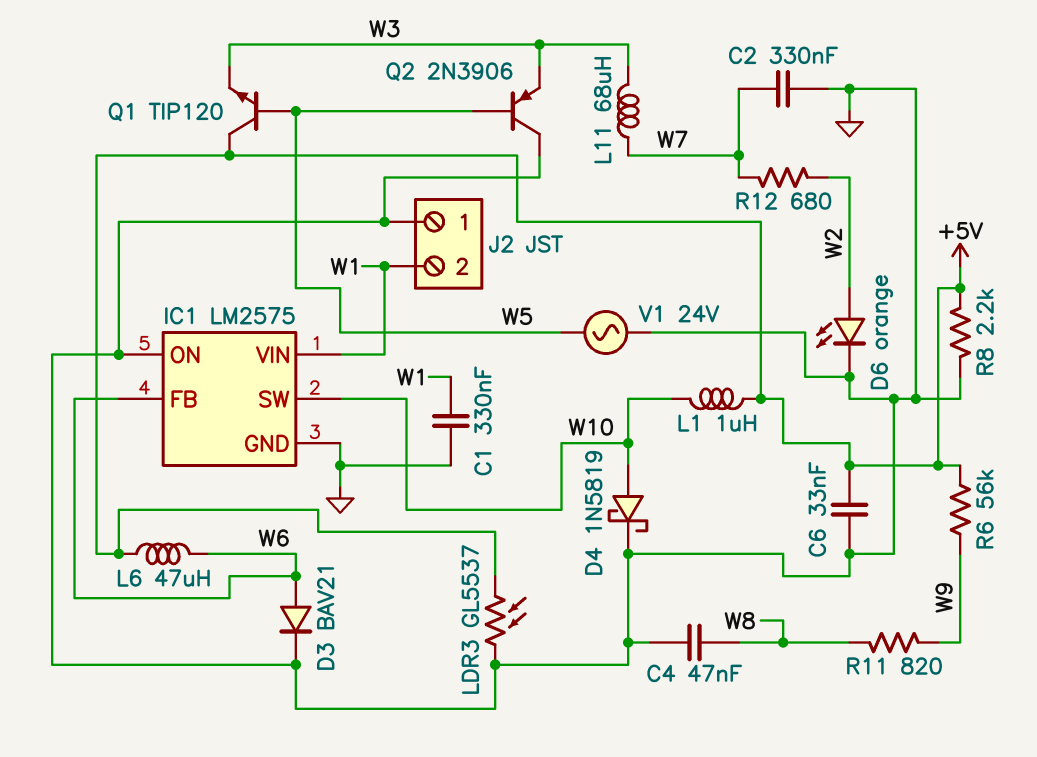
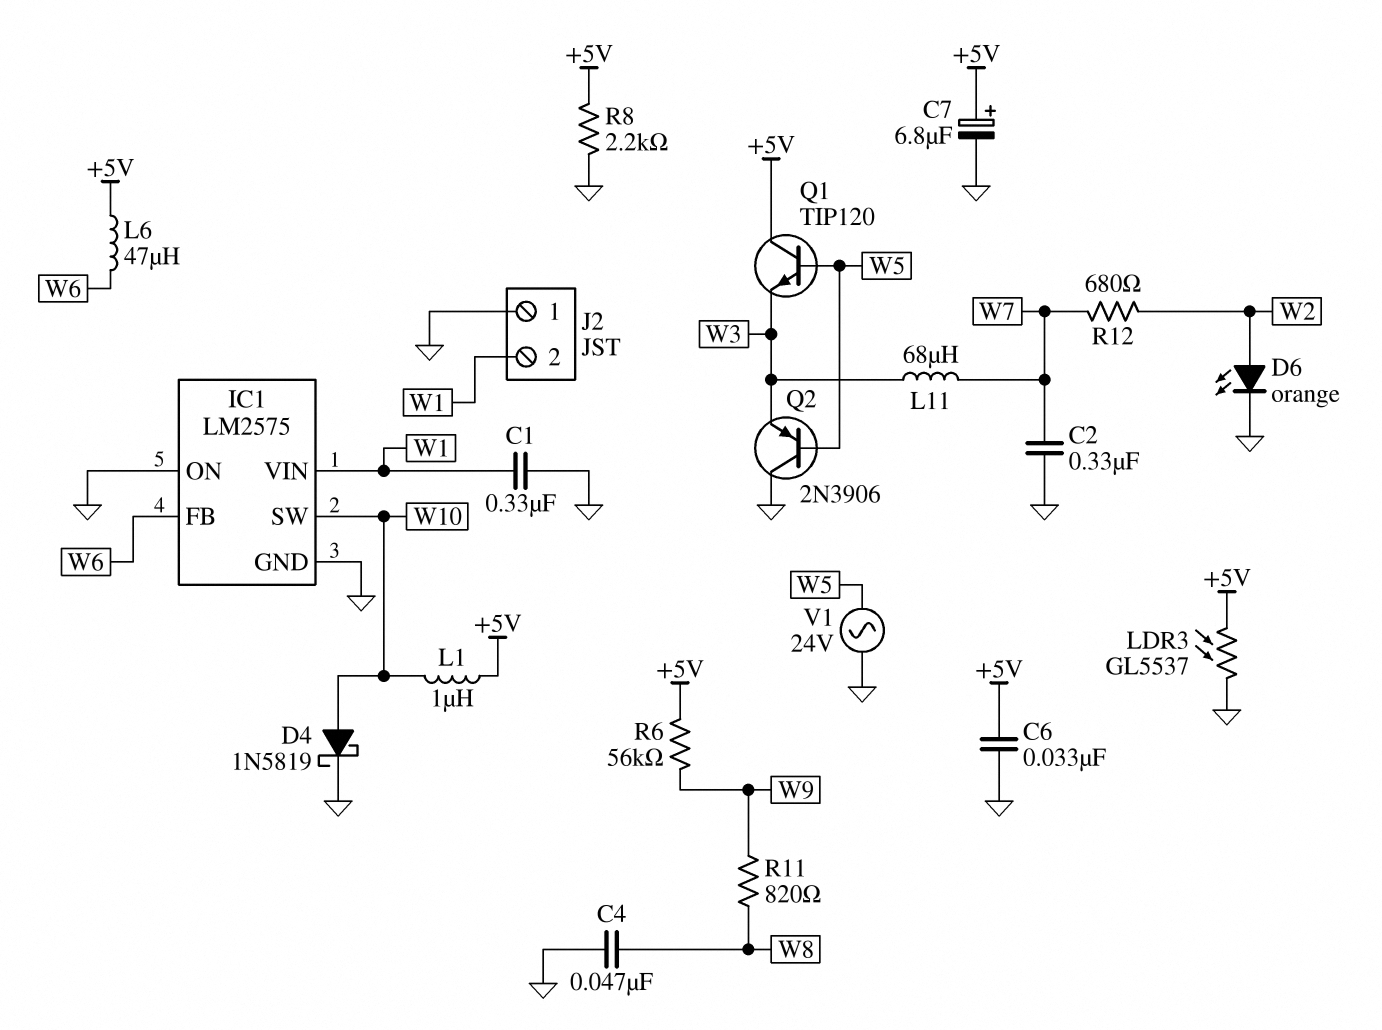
C7: none -> 6.8uF (plus +5V, minus GND)
D3: diode BAV21 (A W6, K GND) -> none

